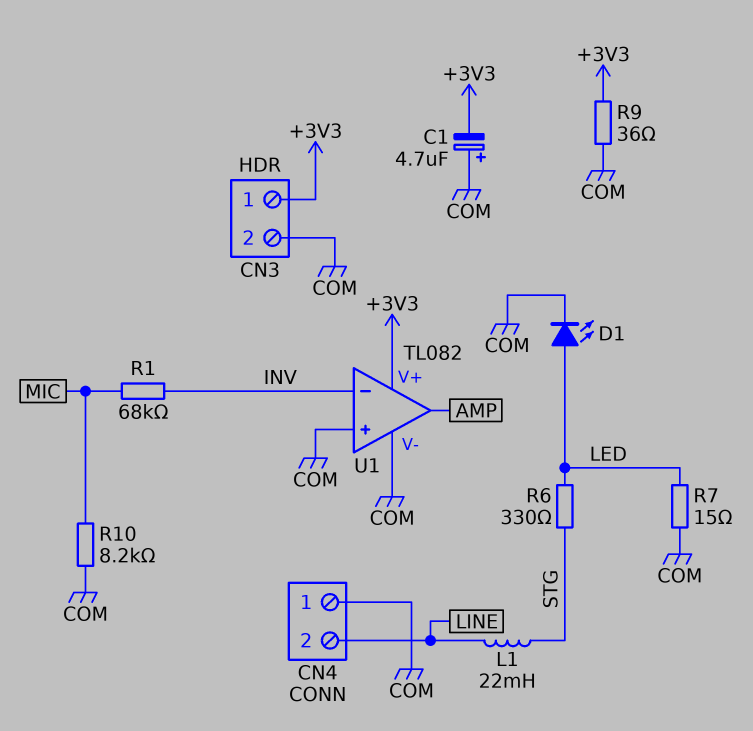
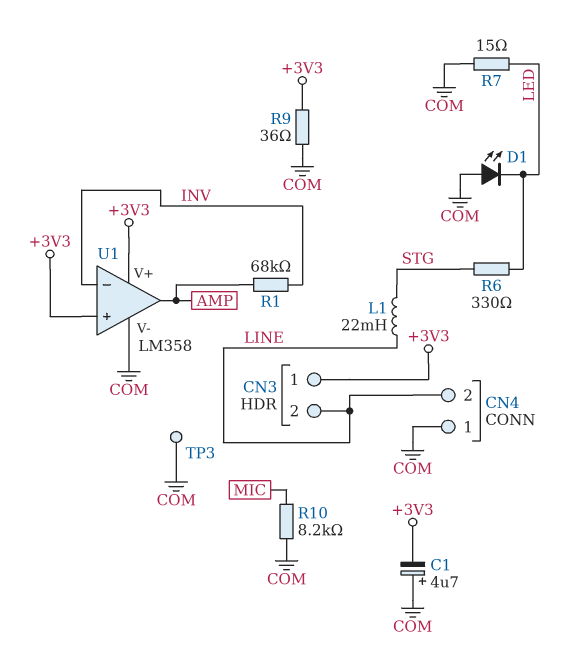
CN3 pin 2: COM -> LINE
D1: LED (A LED, K COM) -> LED (A COM, K LED)
R1: 68k (INV, MIC) -> 68k (AMP, INV)
TP3: none -> test point (COM)
U1: TL082 -> LM358
U1 pin in+: COM -> +3V3

